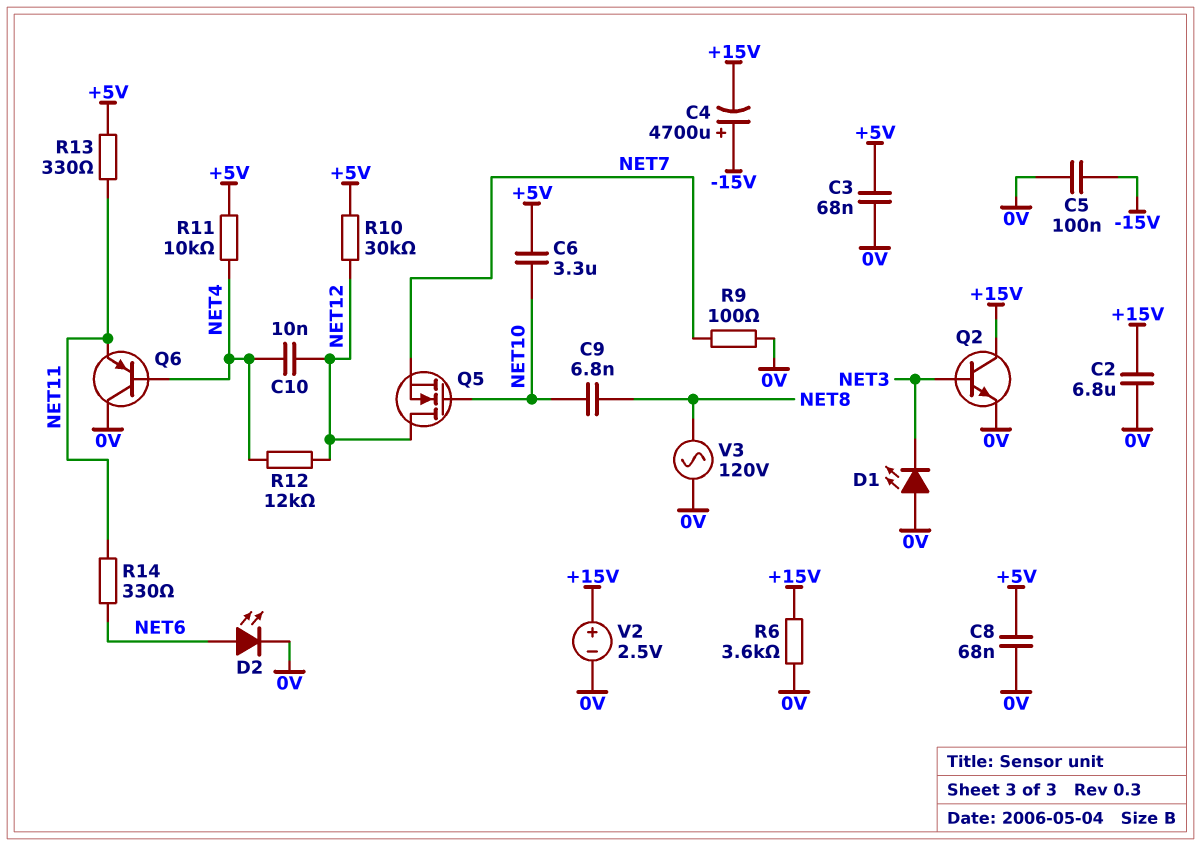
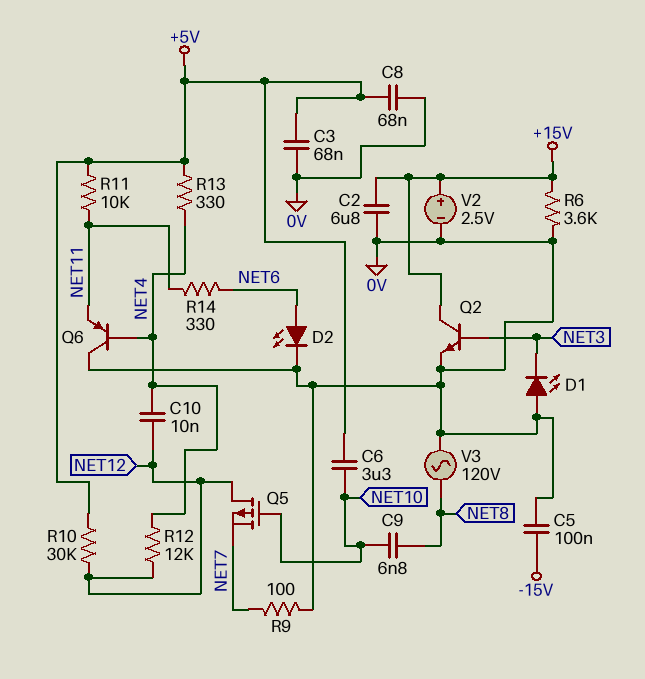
C4: 4700uF (plus -15V, minus +15V) -> none
Q5: NMOS (G NET10, D NET12, S NET7) -> PMOS (G NET10, D NET12, S NET7)
R11: 10k (+5V, NET4) -> 10k (+5V, NET11)
R13: 330 (+5V, NET11) -> 330 (+5V, NET4)

